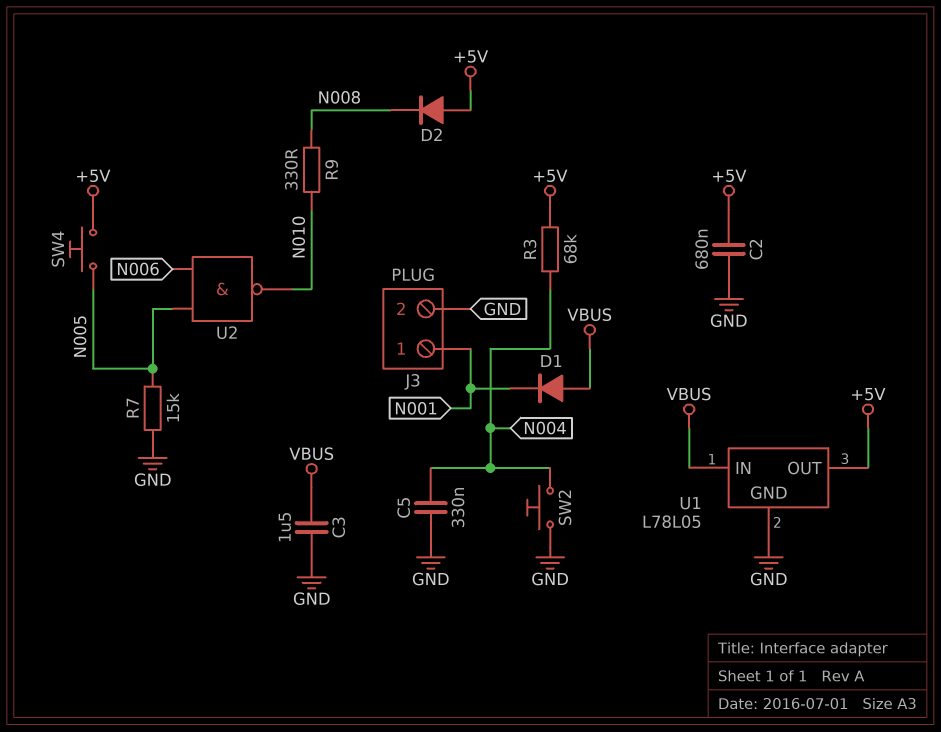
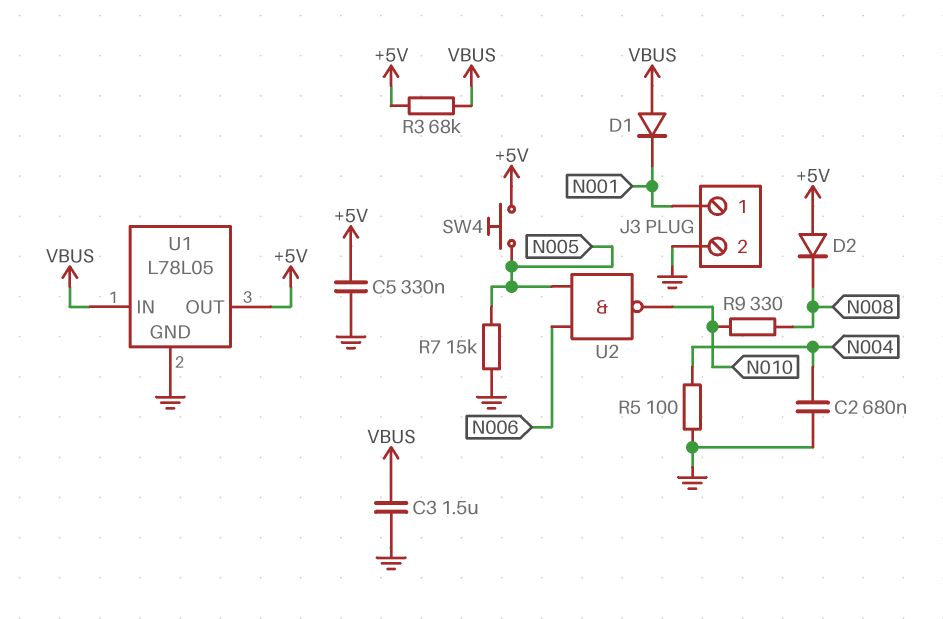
C2: 680nF (+5V, GND) -> 680nF (GND, N004)
C5: 330nF (GND, N004) -> 330nF (+5V, GND)
R3: 68k (+5V, N004) -> 68k (+5V, VBUS)
R5: none -> 100 (GND, N004)
SW2: button (GND, N004) -> none

